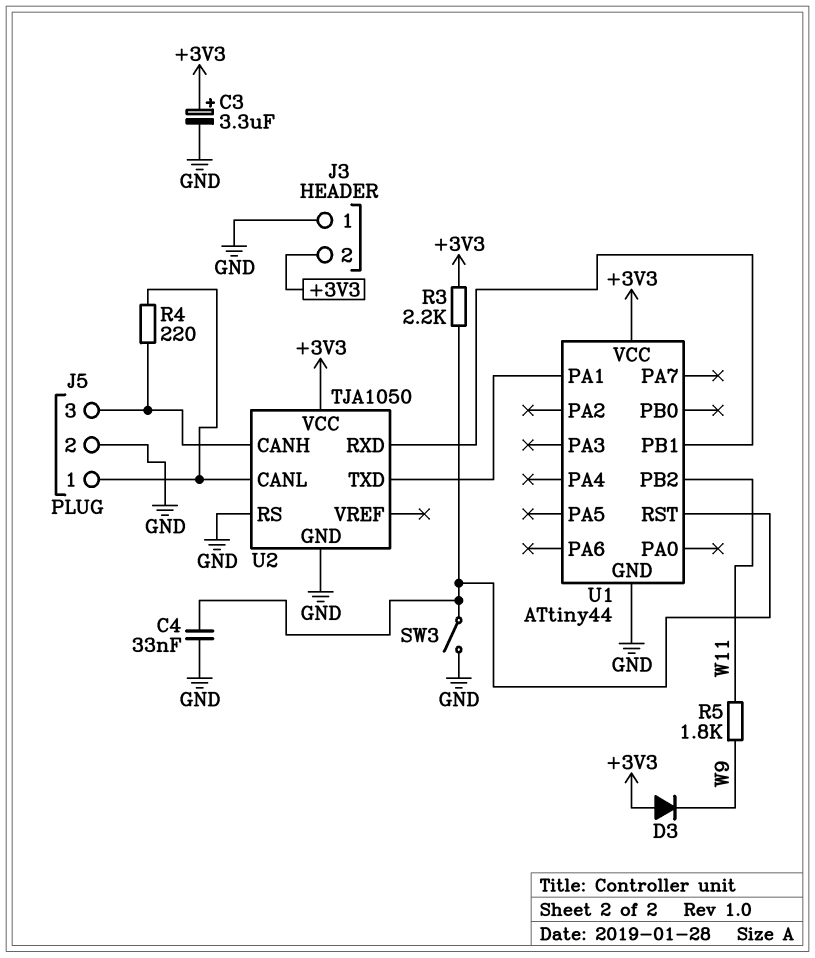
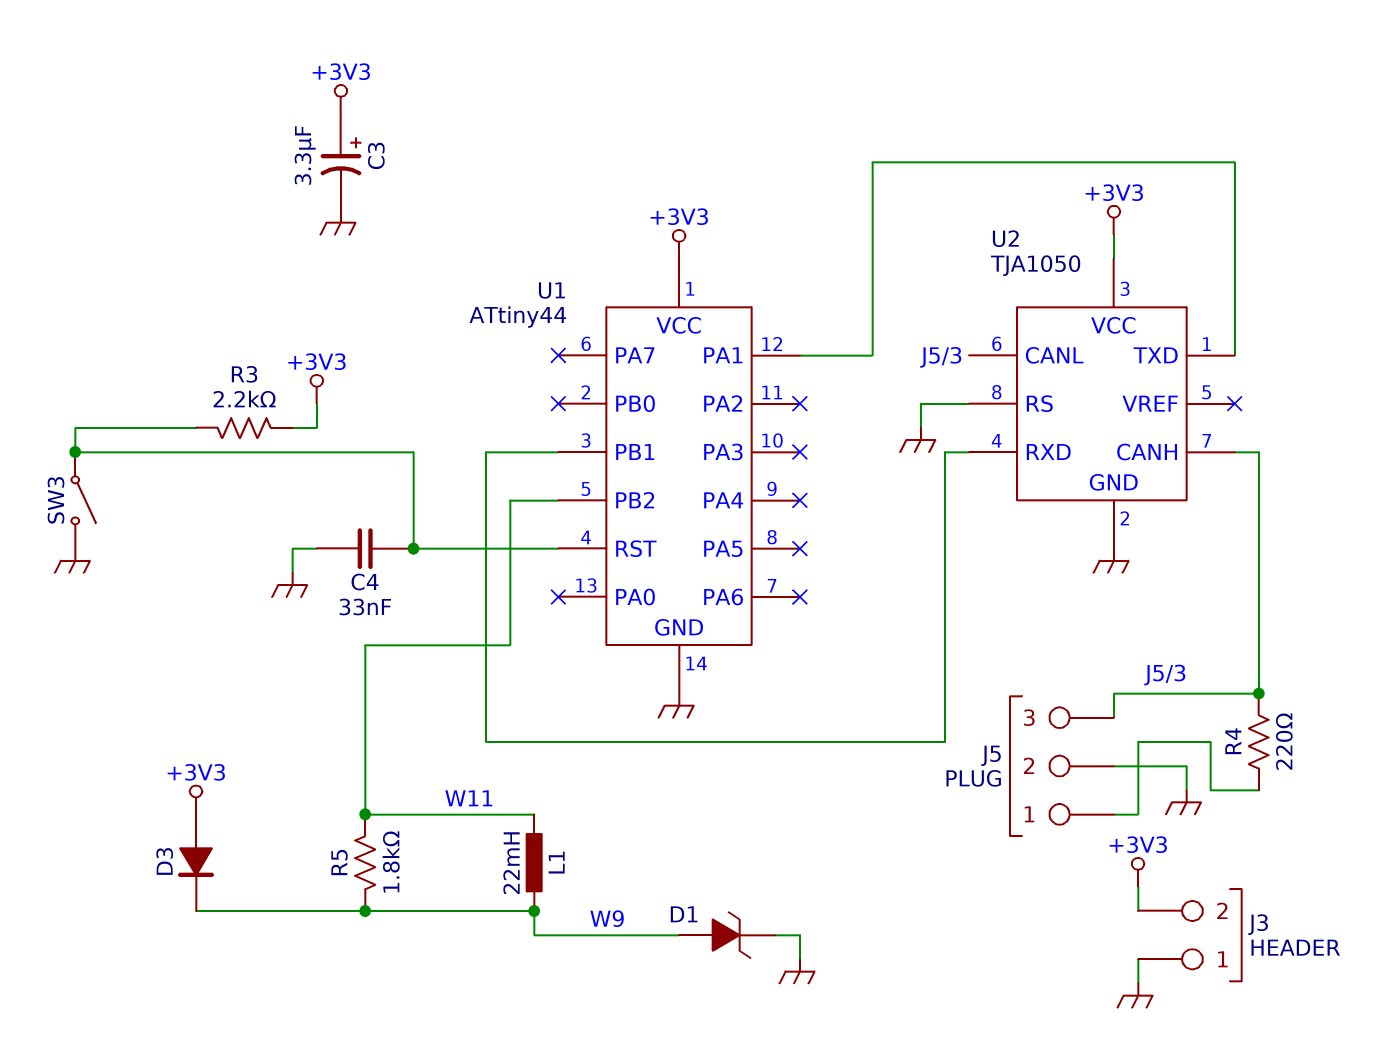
D1: none -> zener (A W9, K GND)
L1: none -> 22mH (W9, W11)
U2 pin CANL: J5/1 -> J5/3

